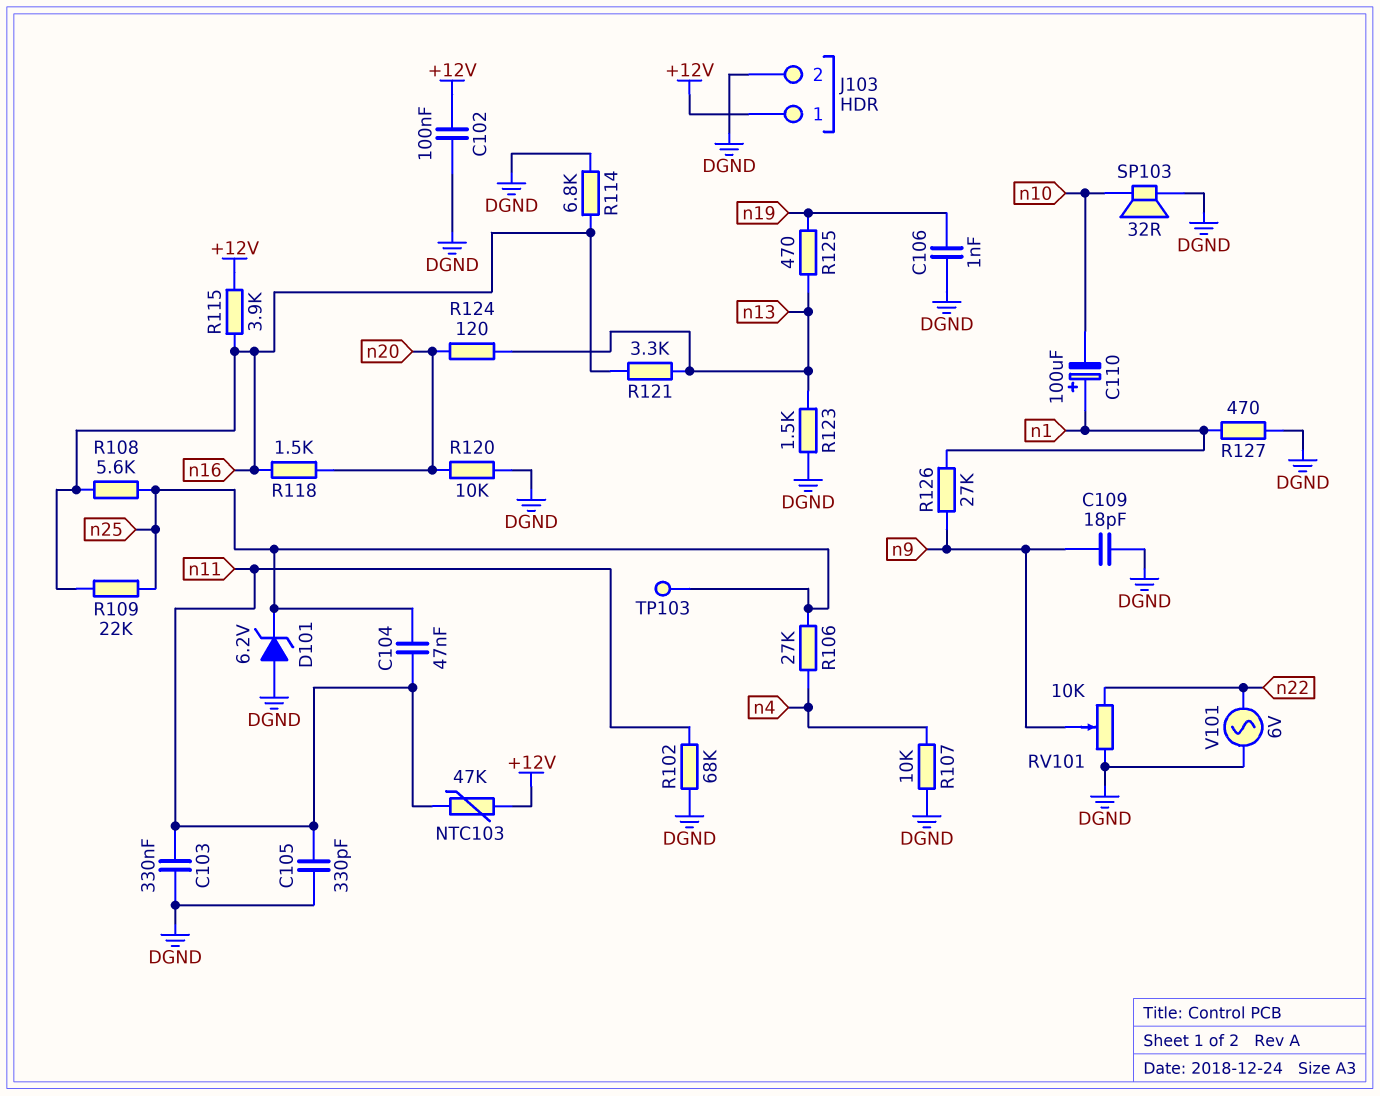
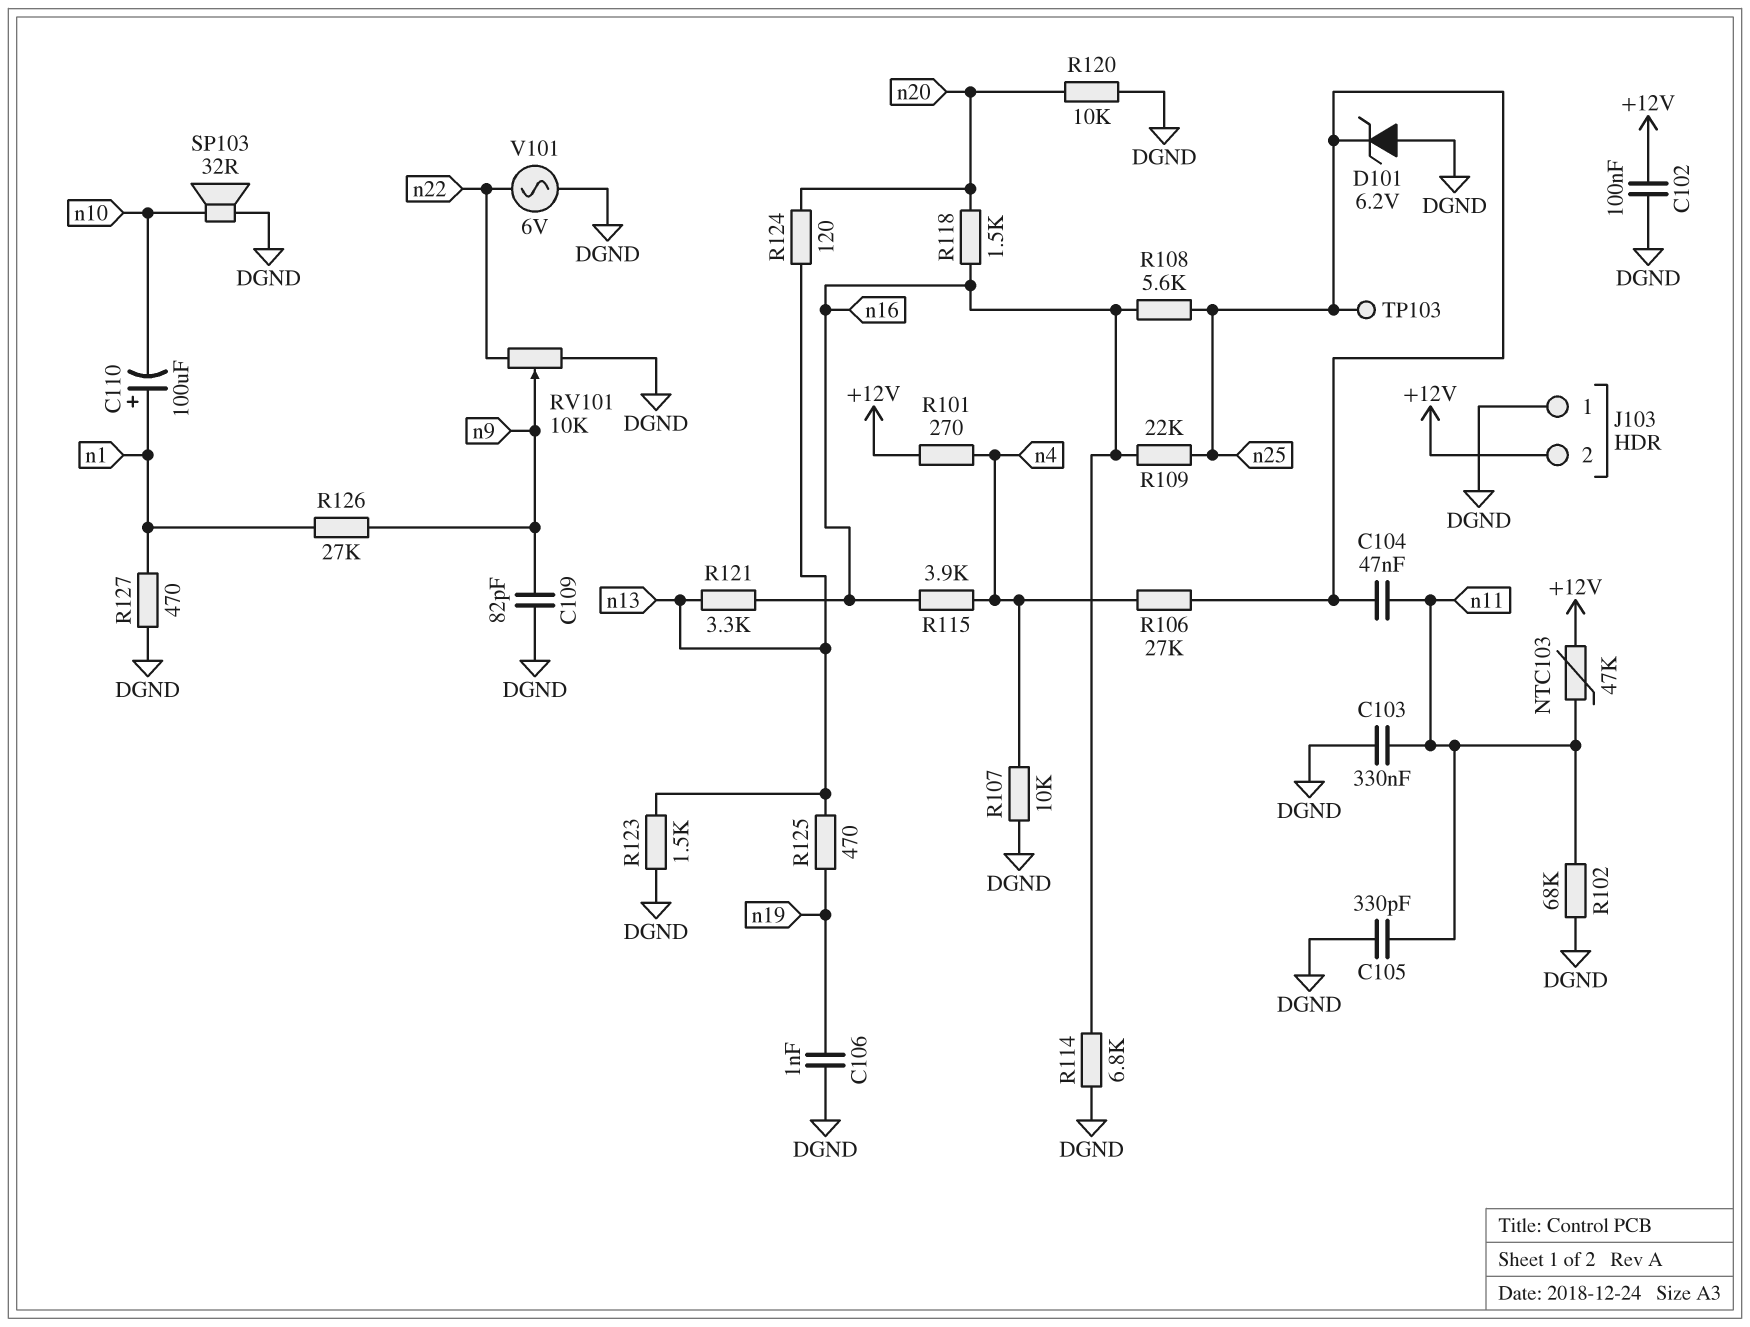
C109: 18pF (DGND, n9) -> 82pF (DGND, n9)
J103 pin 1: +12V -> DGND
J103 pin 2: DGND -> +12V
R101: none -> 270 (+12V, n4)
R115: 3.9k (+12V, n16) -> 3.9k (n4, n16)

